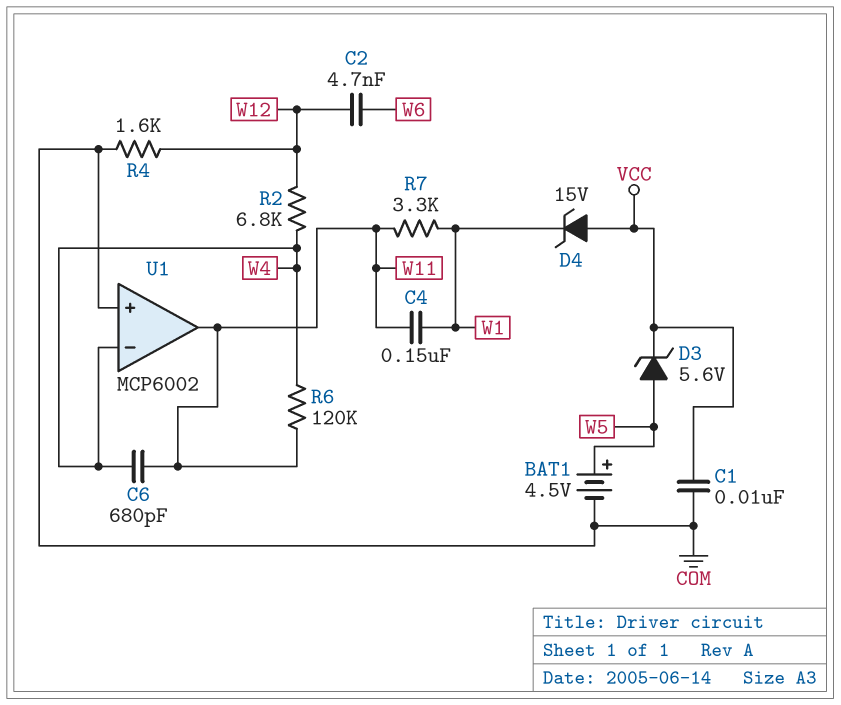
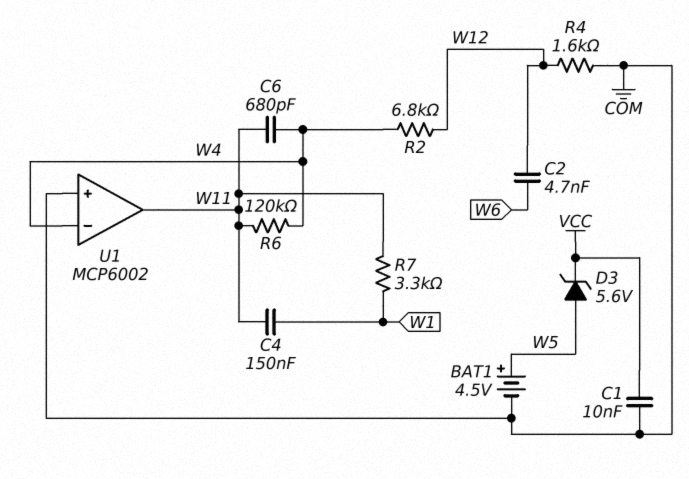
D4: zener 15V (A VCC, K W1) -> none

